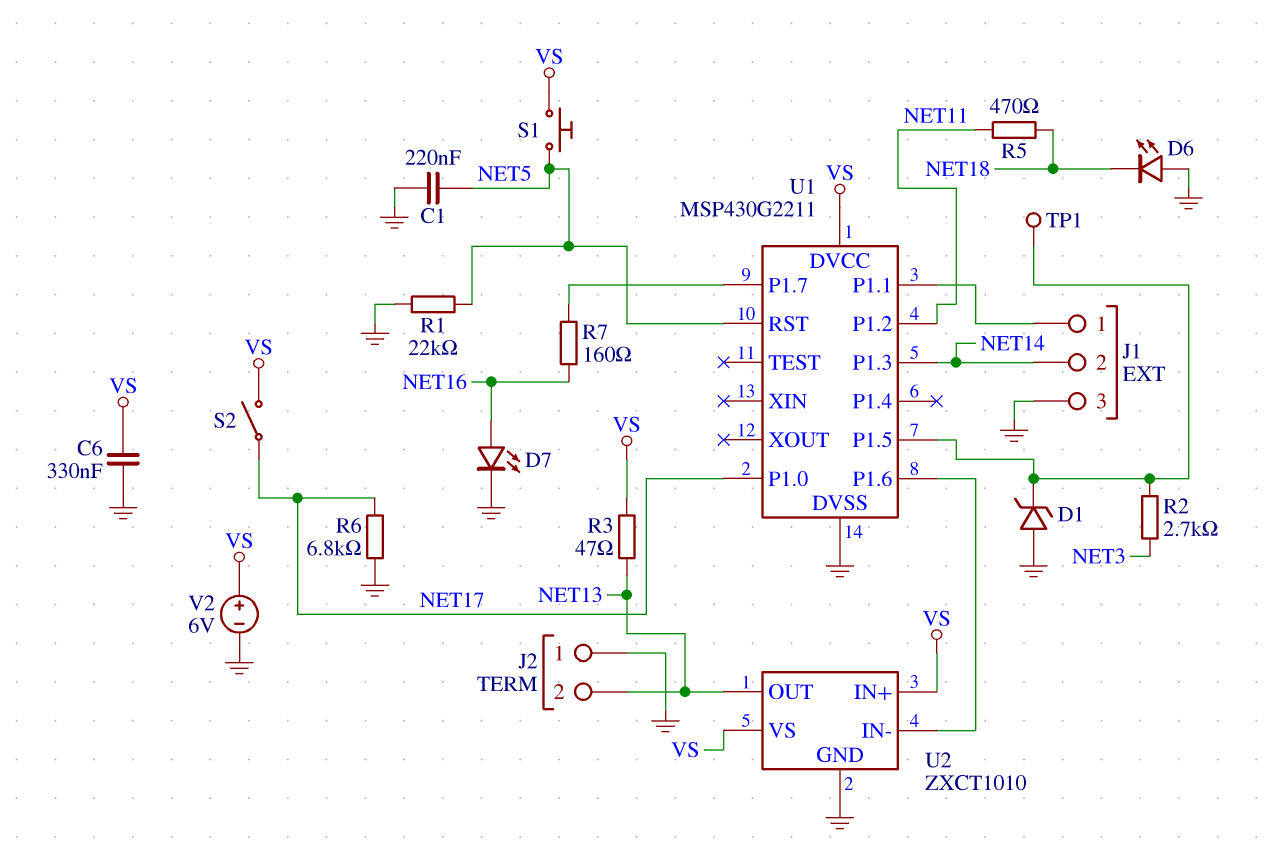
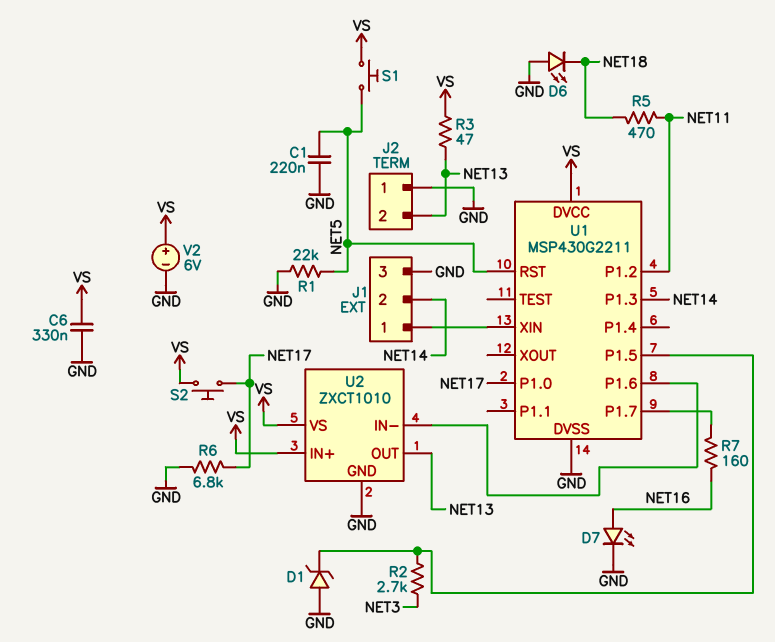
S2: switch (NET17, VS) -> button (NET17, VS)
TP1: test point (U1/P1.5) -> none
U1 pin P1.1: J1/1 -> none
U1 pin XIN: none -> J1/1

